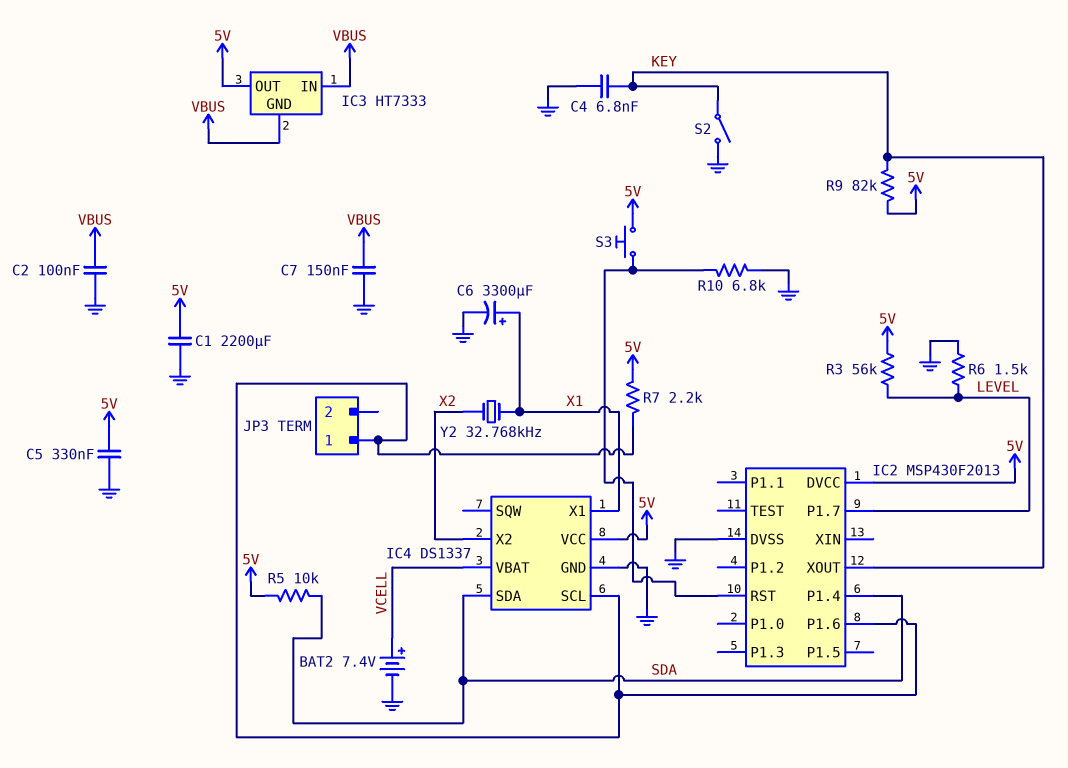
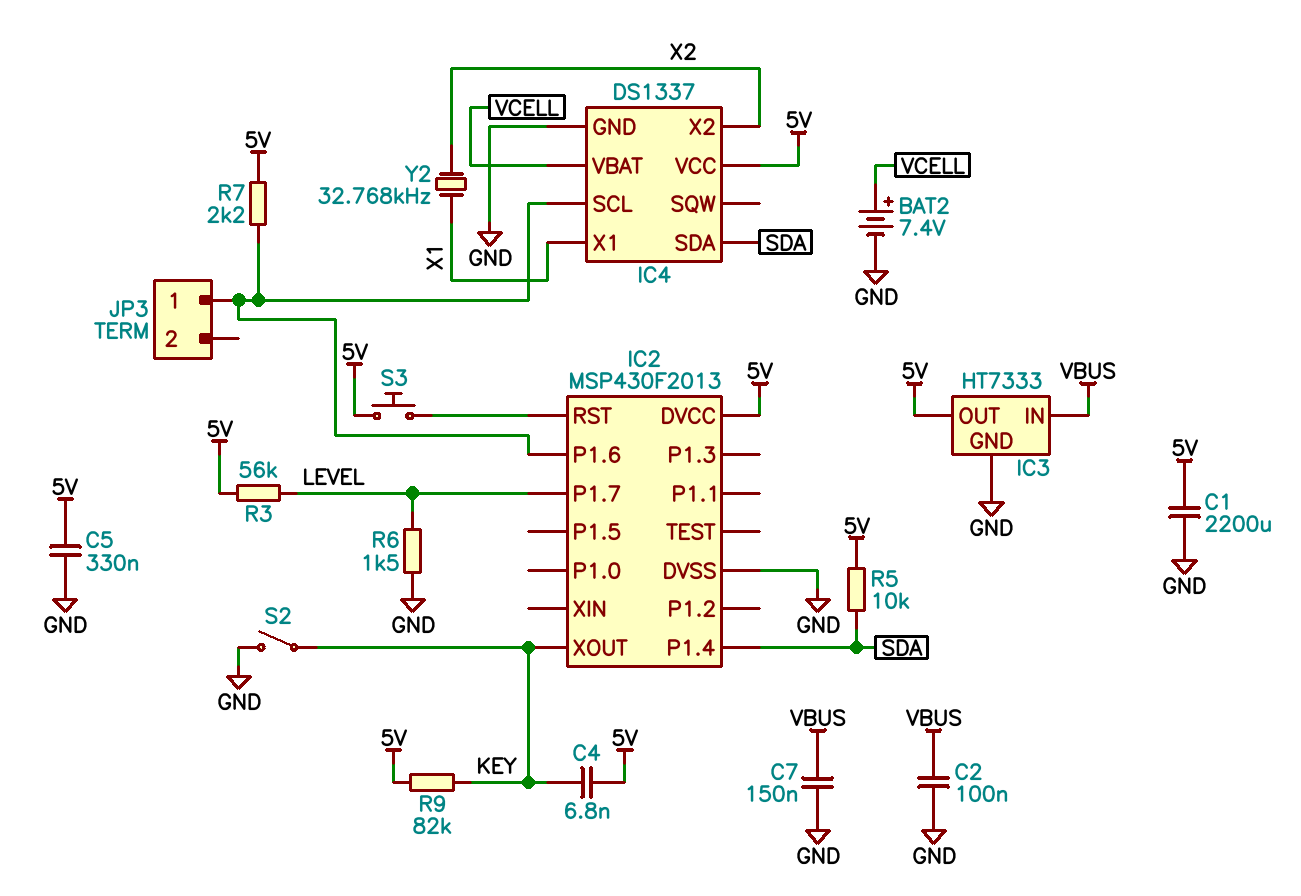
C4: 6.8nF (GND, KEY) -> 6.8nF (5V, KEY)
C6: 3300uF (plus X1, minus GND) -> none
IC3 pin GND: VBUS -> GND
R10: 6.8k (GND, IC2/RST) -> none

